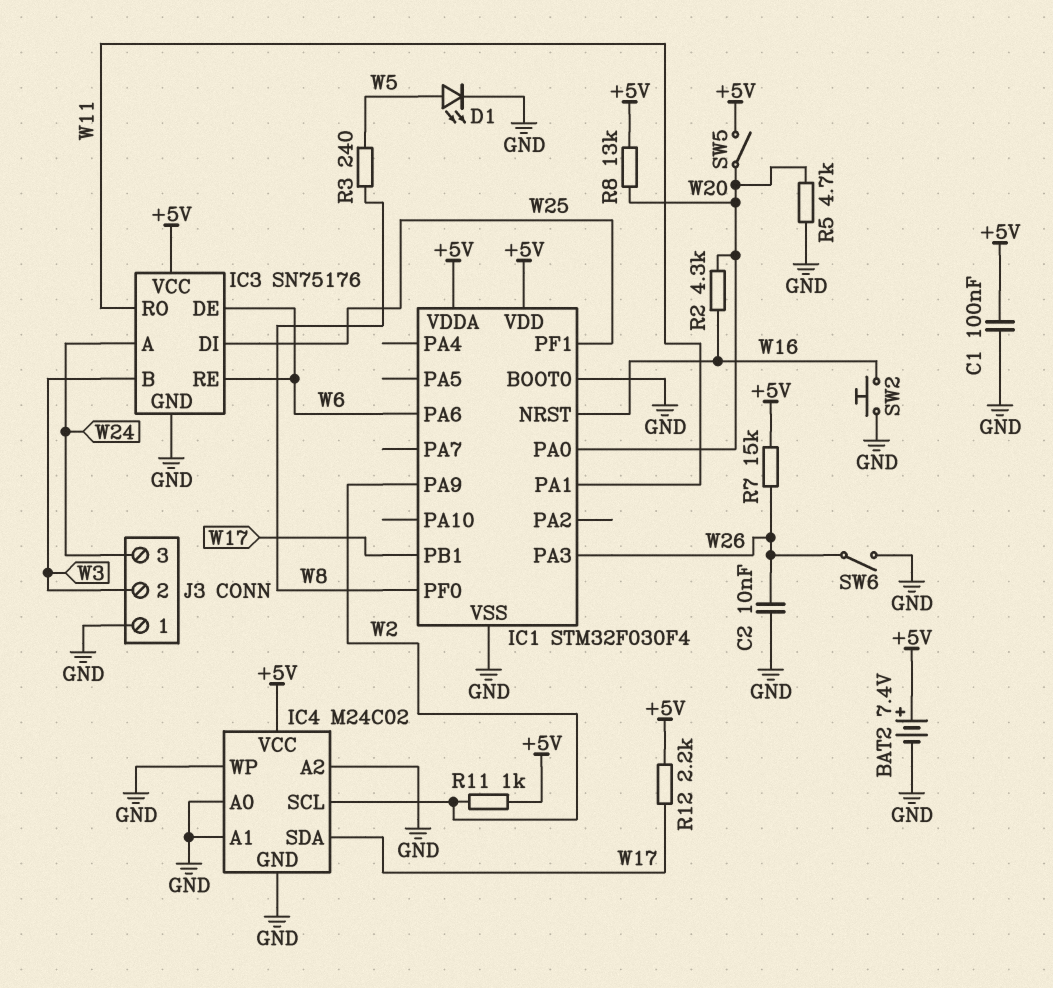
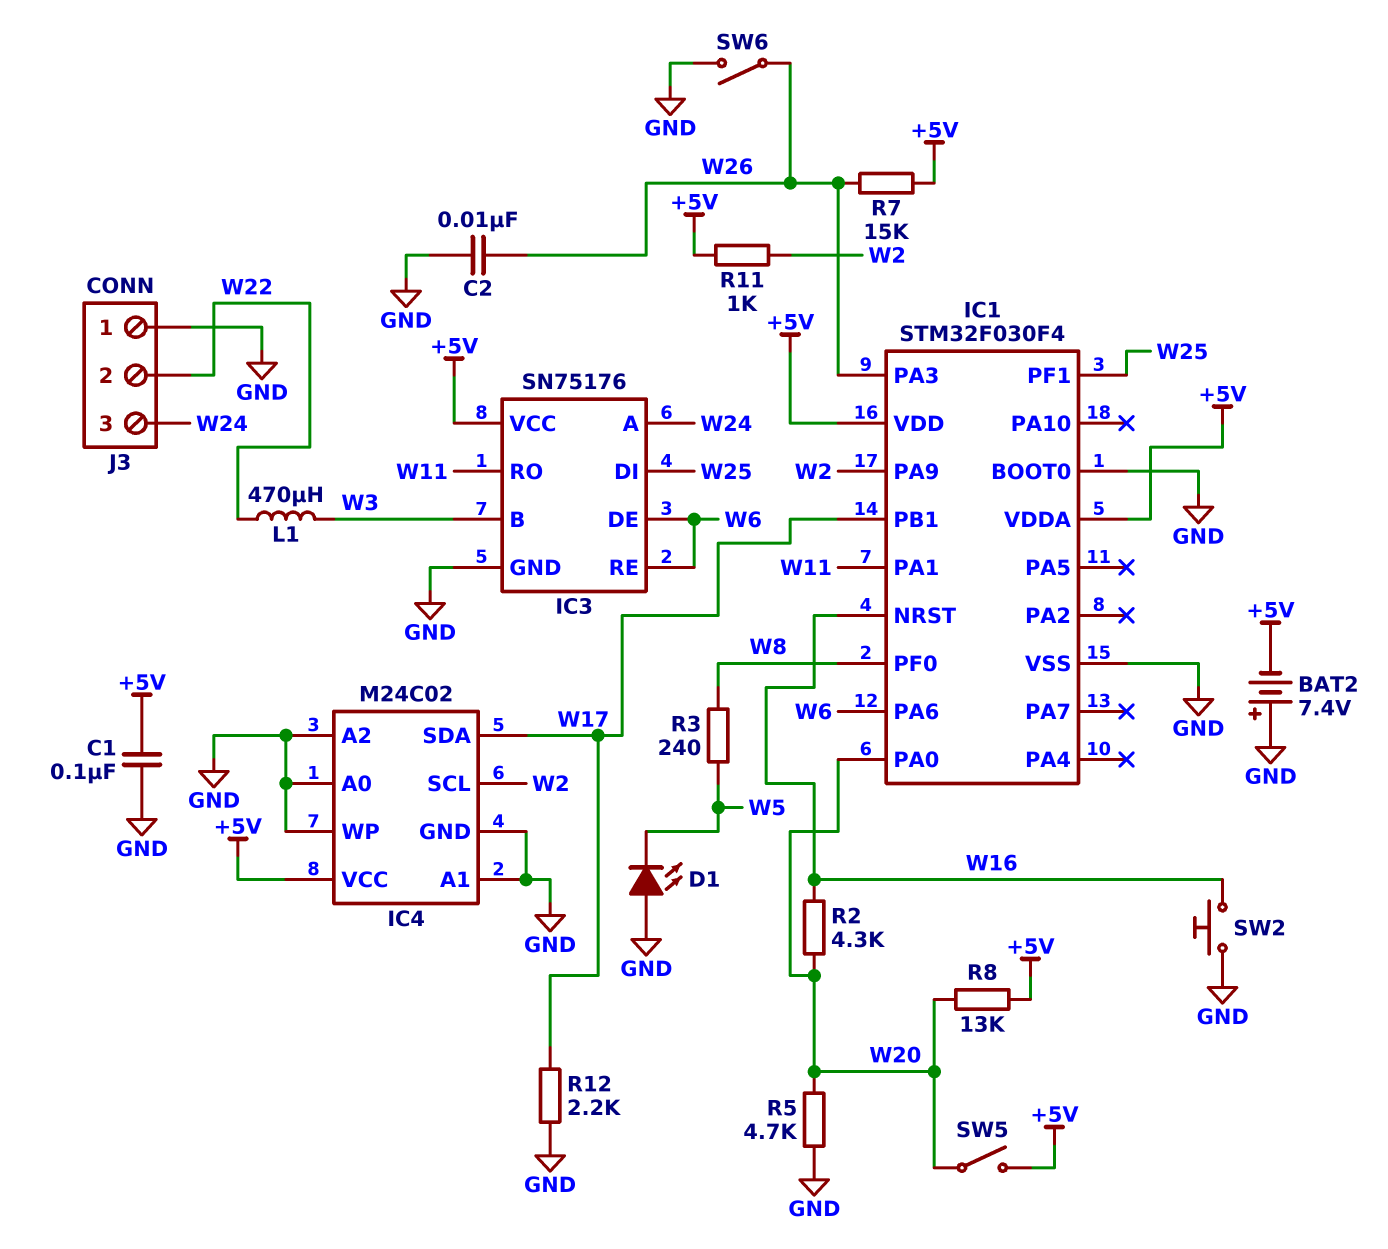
BAT2: 7.4V (plus +5V, minus GND) -> 7.4V (plus GND, minus +5V)
D1: LED (A W5, K GND) -> LED (A GND, K W5)
J3 pin 2: W3 -> W22
L1: none -> 470uH (W3, W22)
R12: 2.2k (+5V, W17) -> 2.2k (GND, W17)

